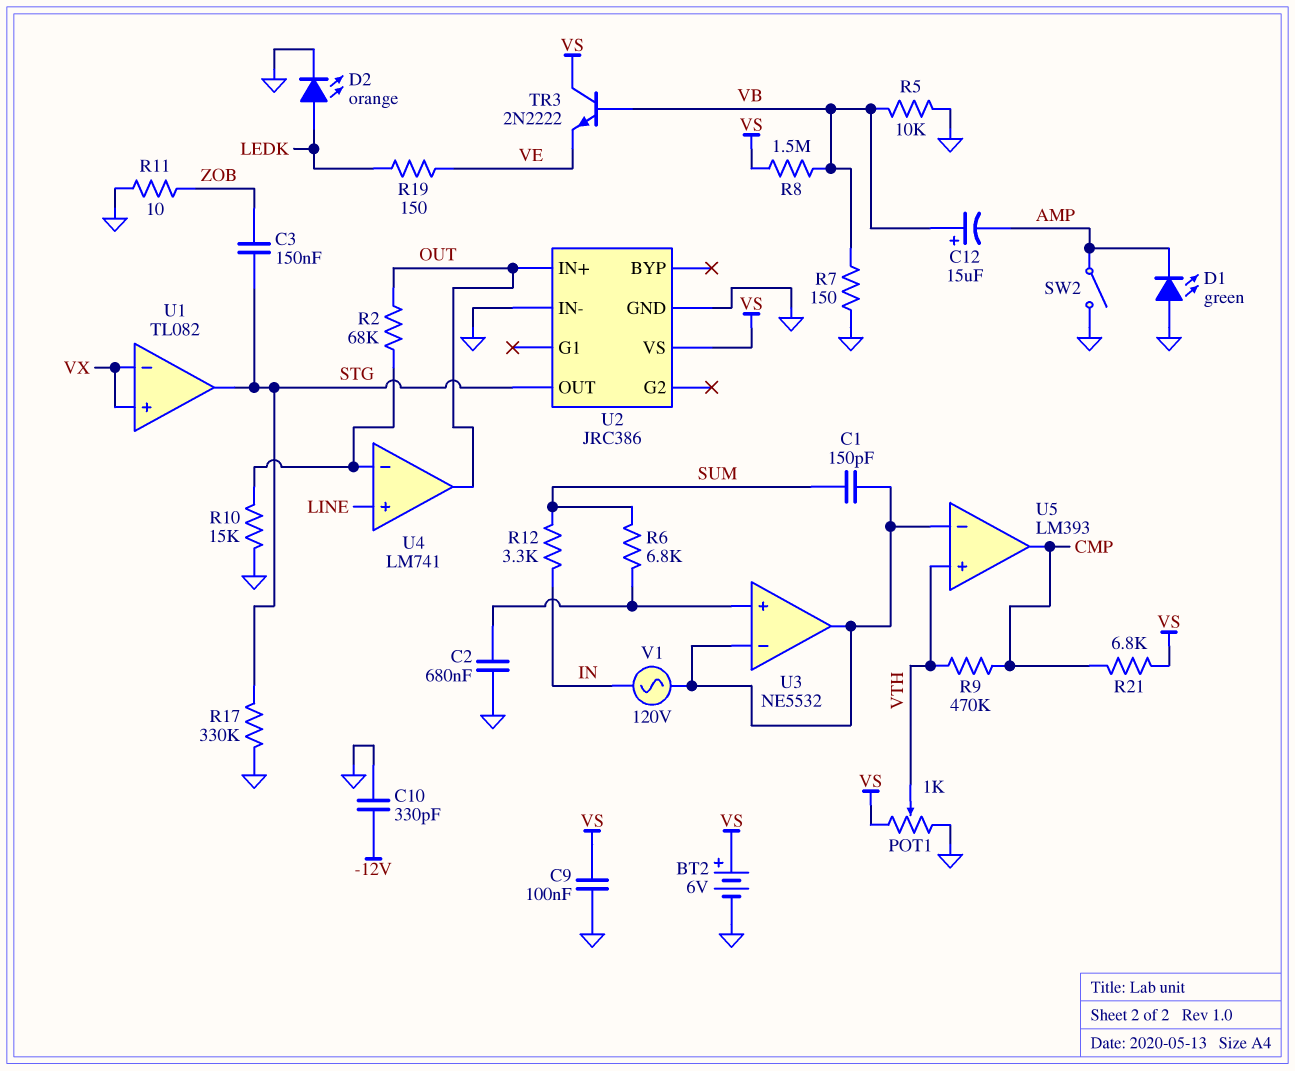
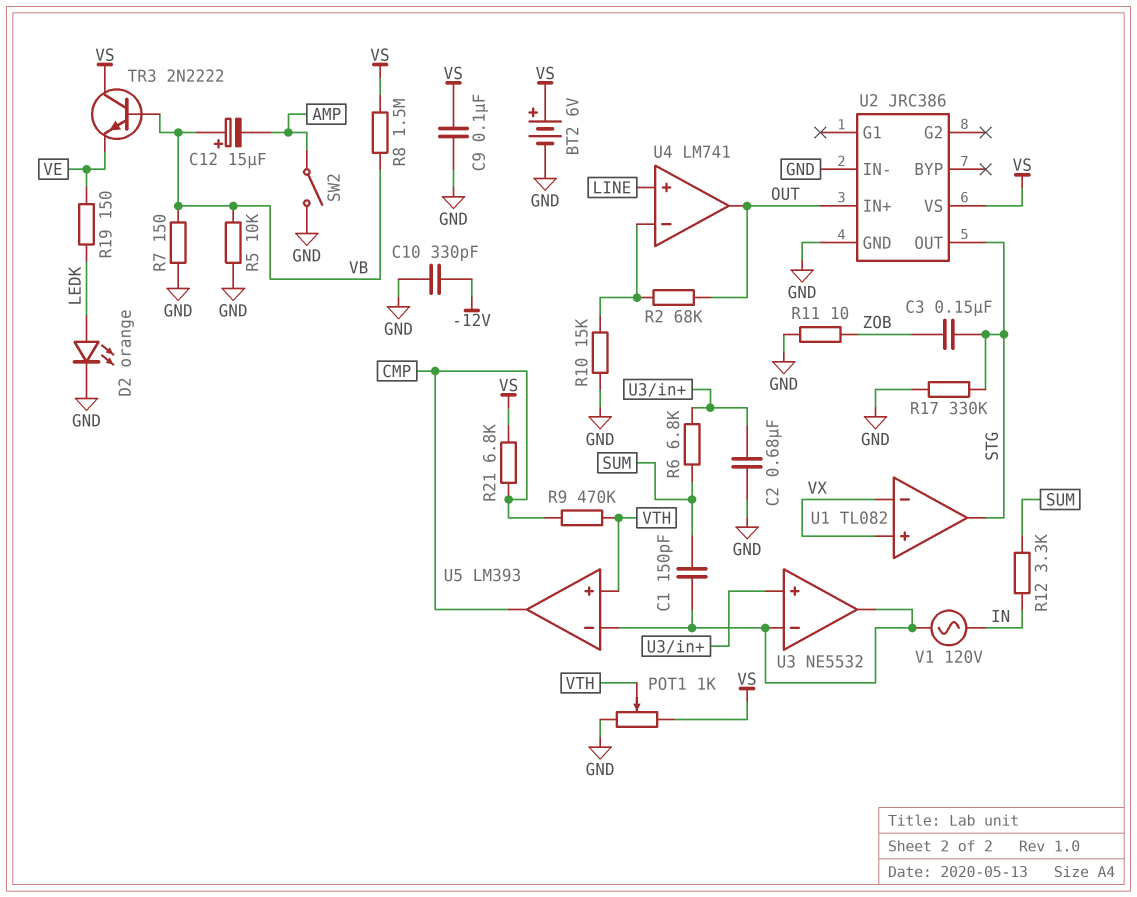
D1: LED green (A GND, K AMP) -> none

